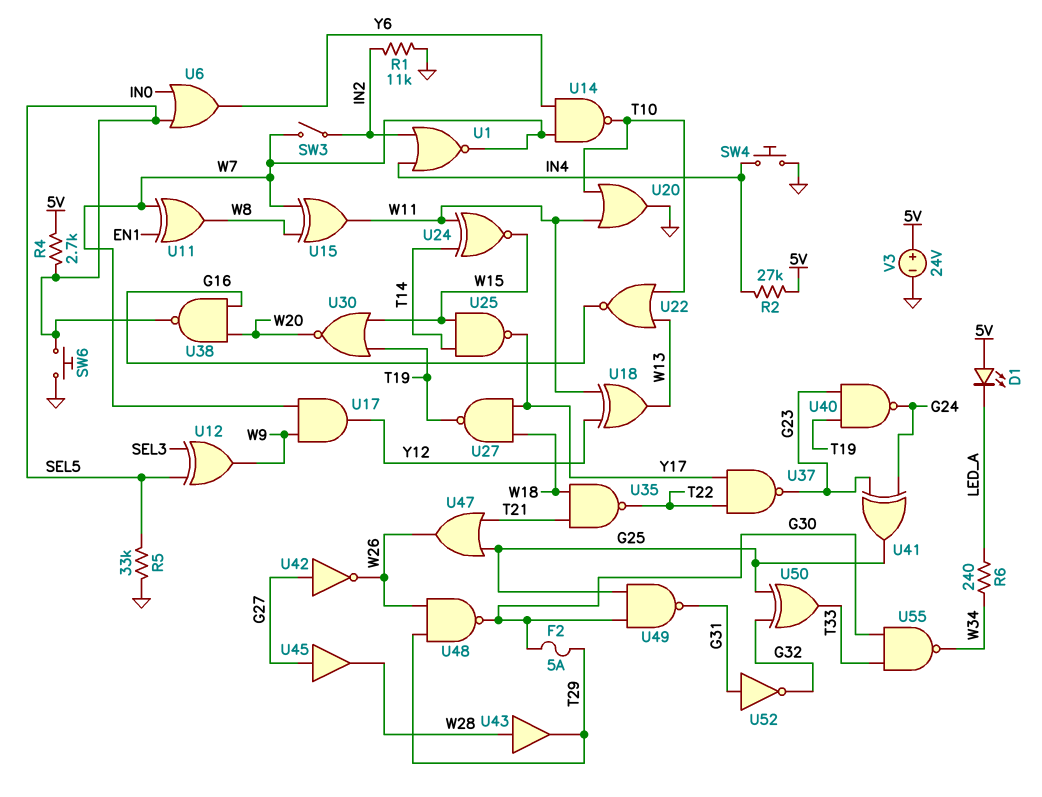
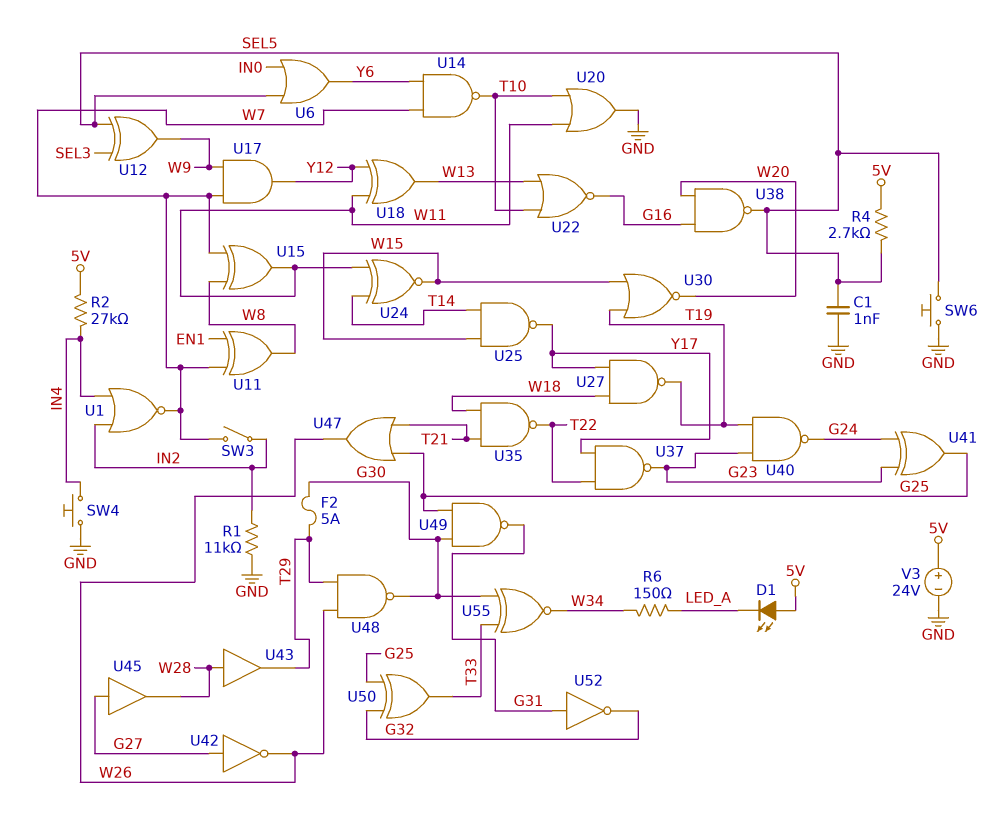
C1: none -> 1nF (GND, SEL5)
R5: 33k (GND, SEL5) -> none
R6: 240 (LED_A, W34) -> 150 (LED_A, W34)
U55: NAND (in G30, in T33, out W34) -> XNOR (in G30, in T33, out W34)

